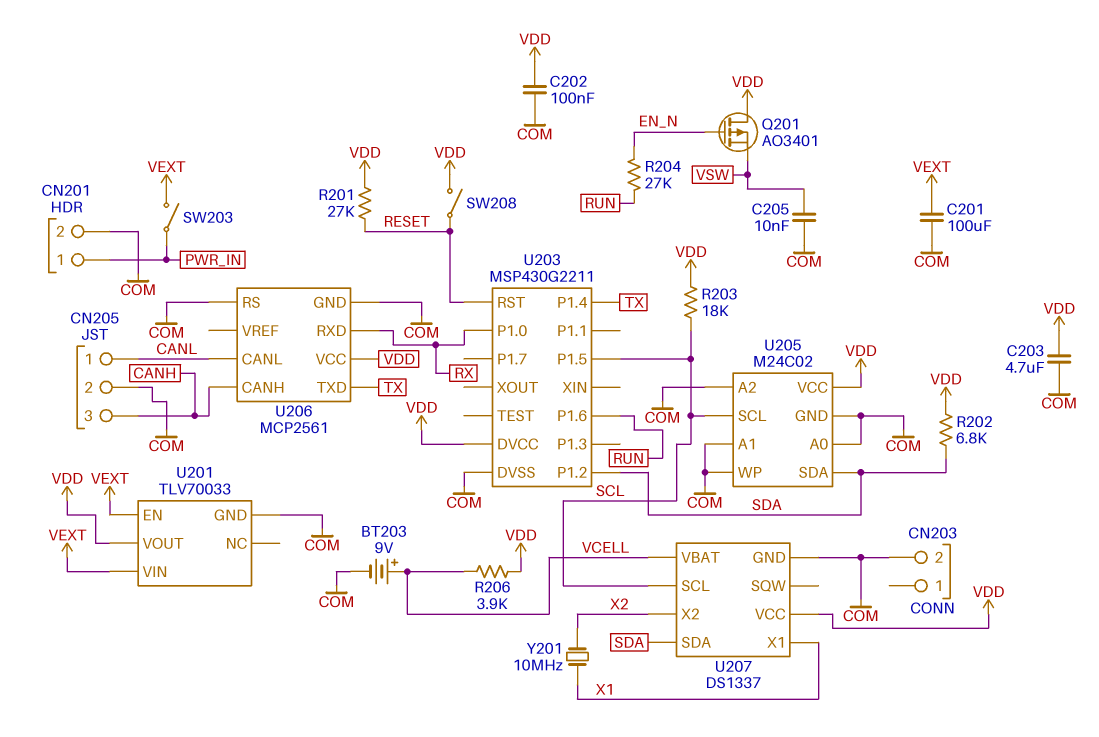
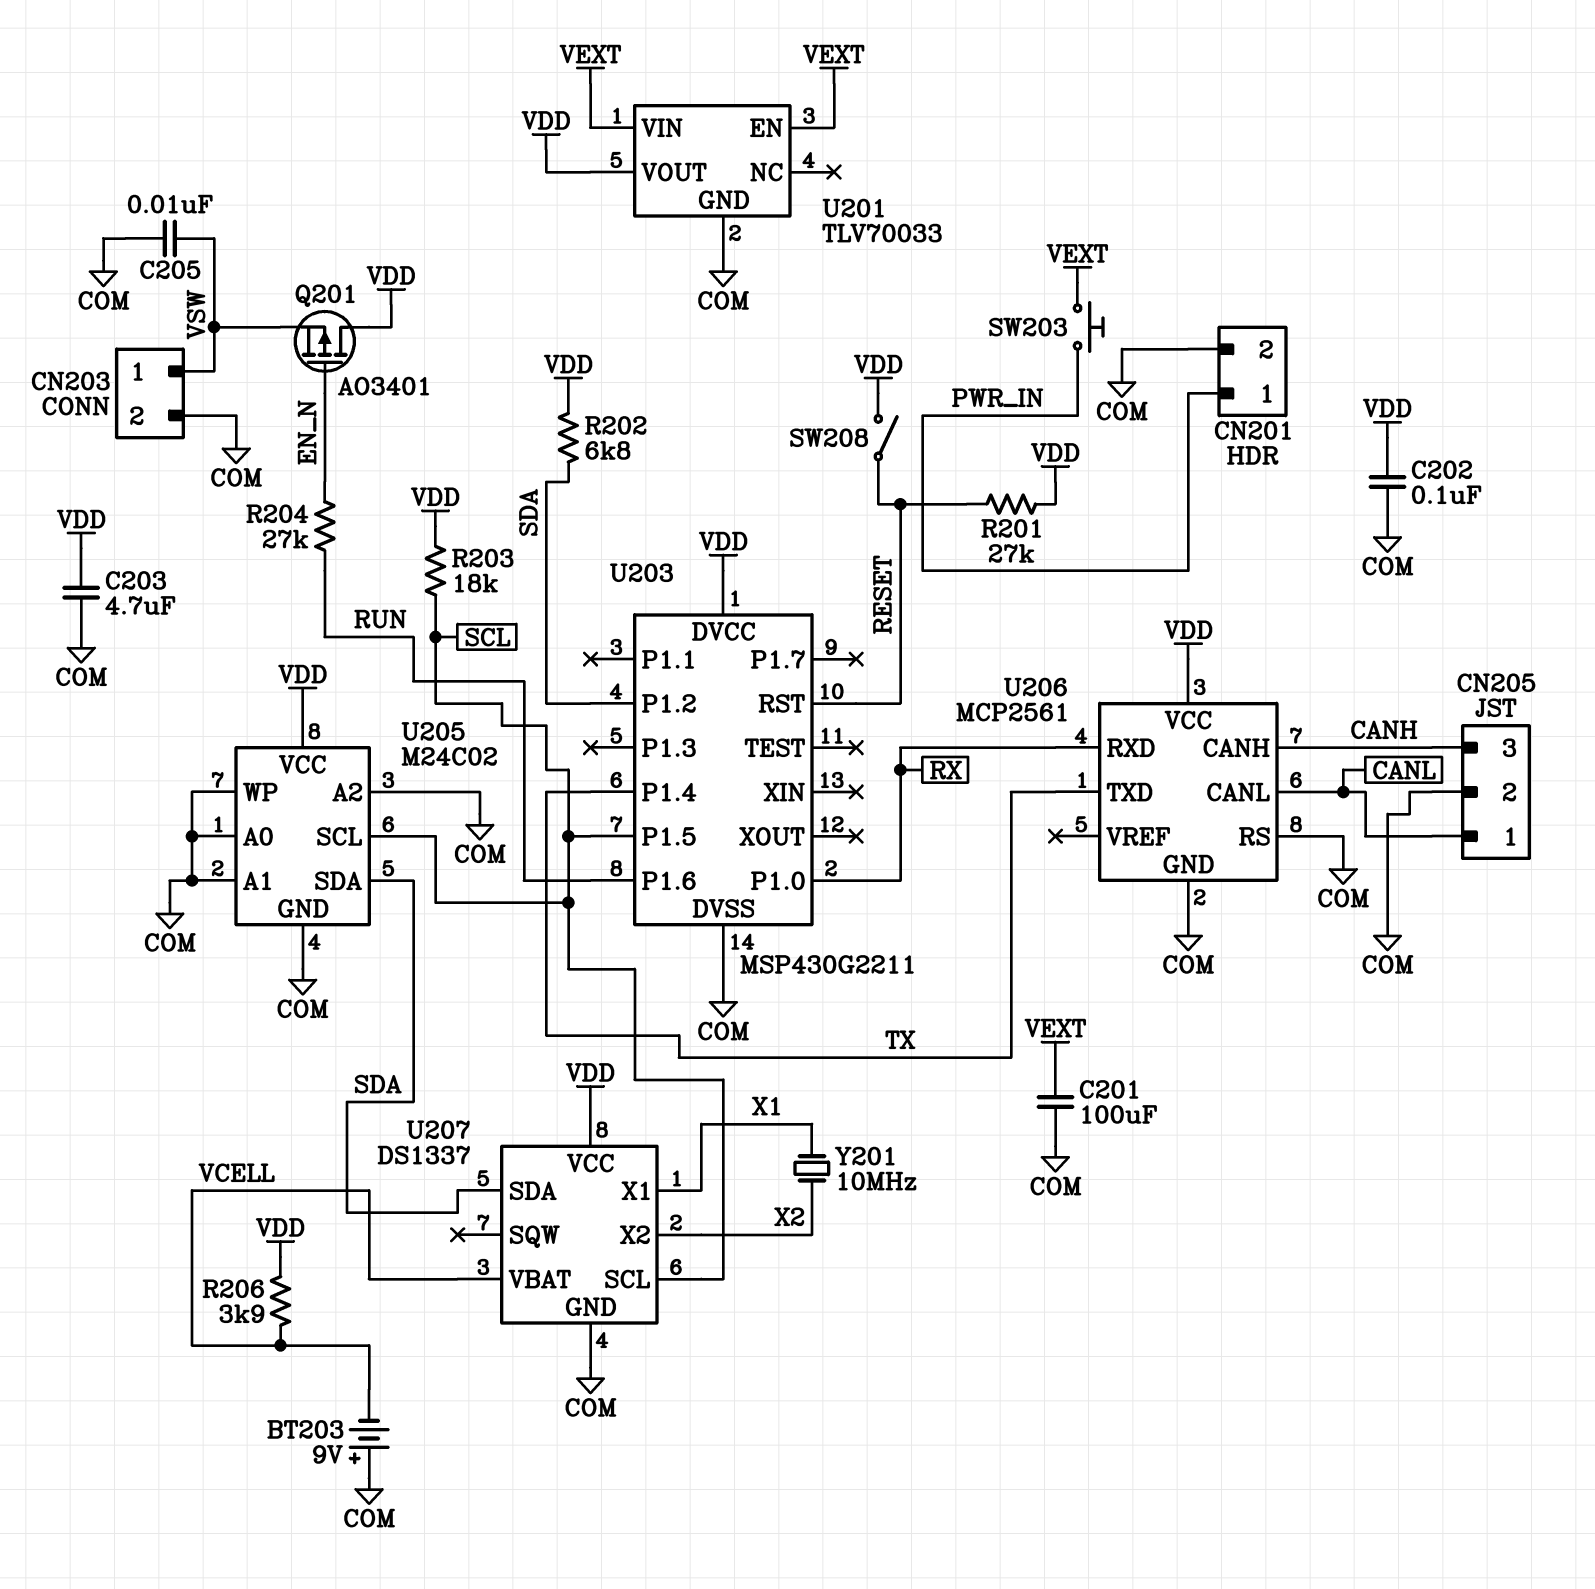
BT203: 9V (plus VCELL, minus COM) -> 9V (plus COM, minus VCELL)
CN203 pin 1: none -> VSW
SW203: switch (PWR_IN, VEXT) -> button (PWR_IN, VEXT)

